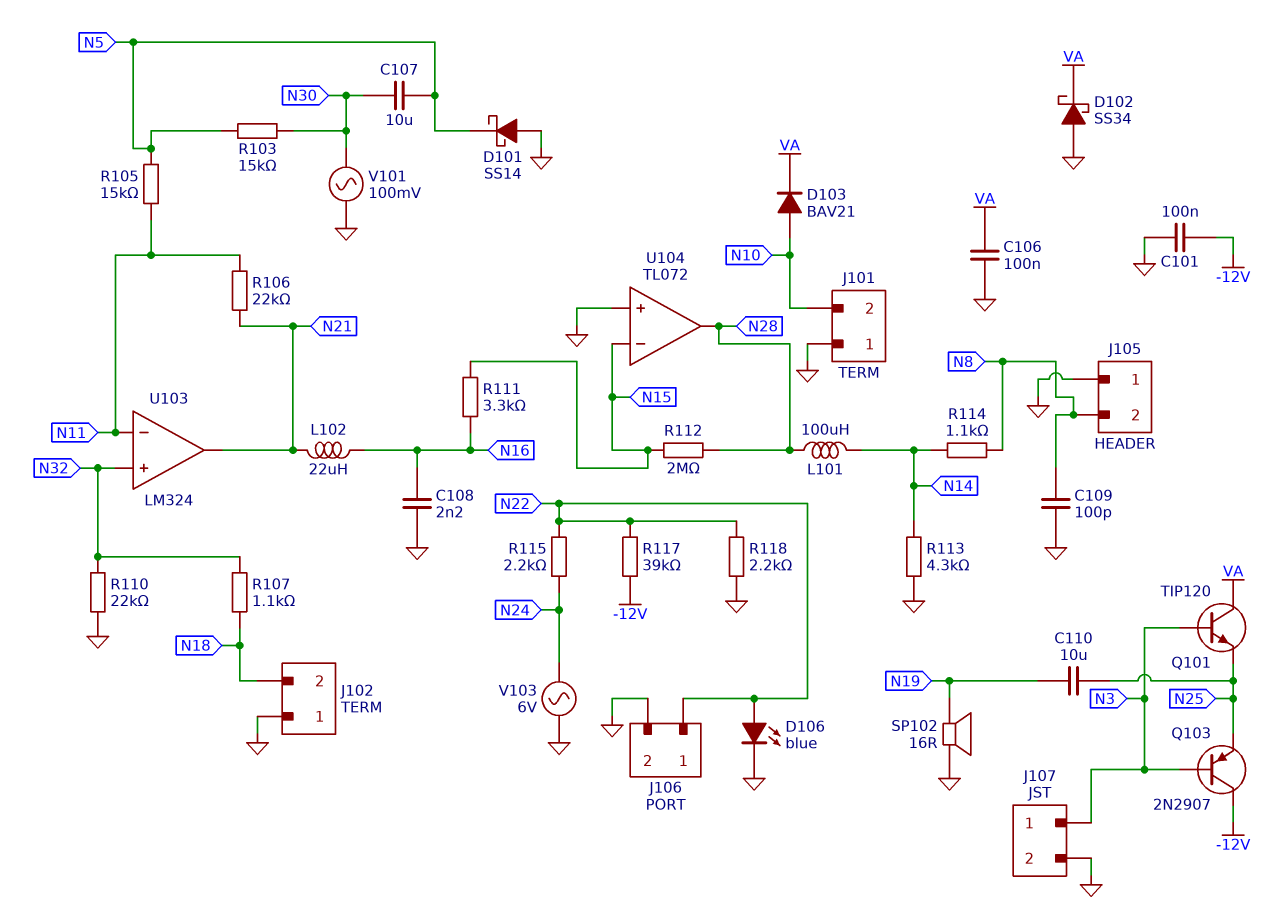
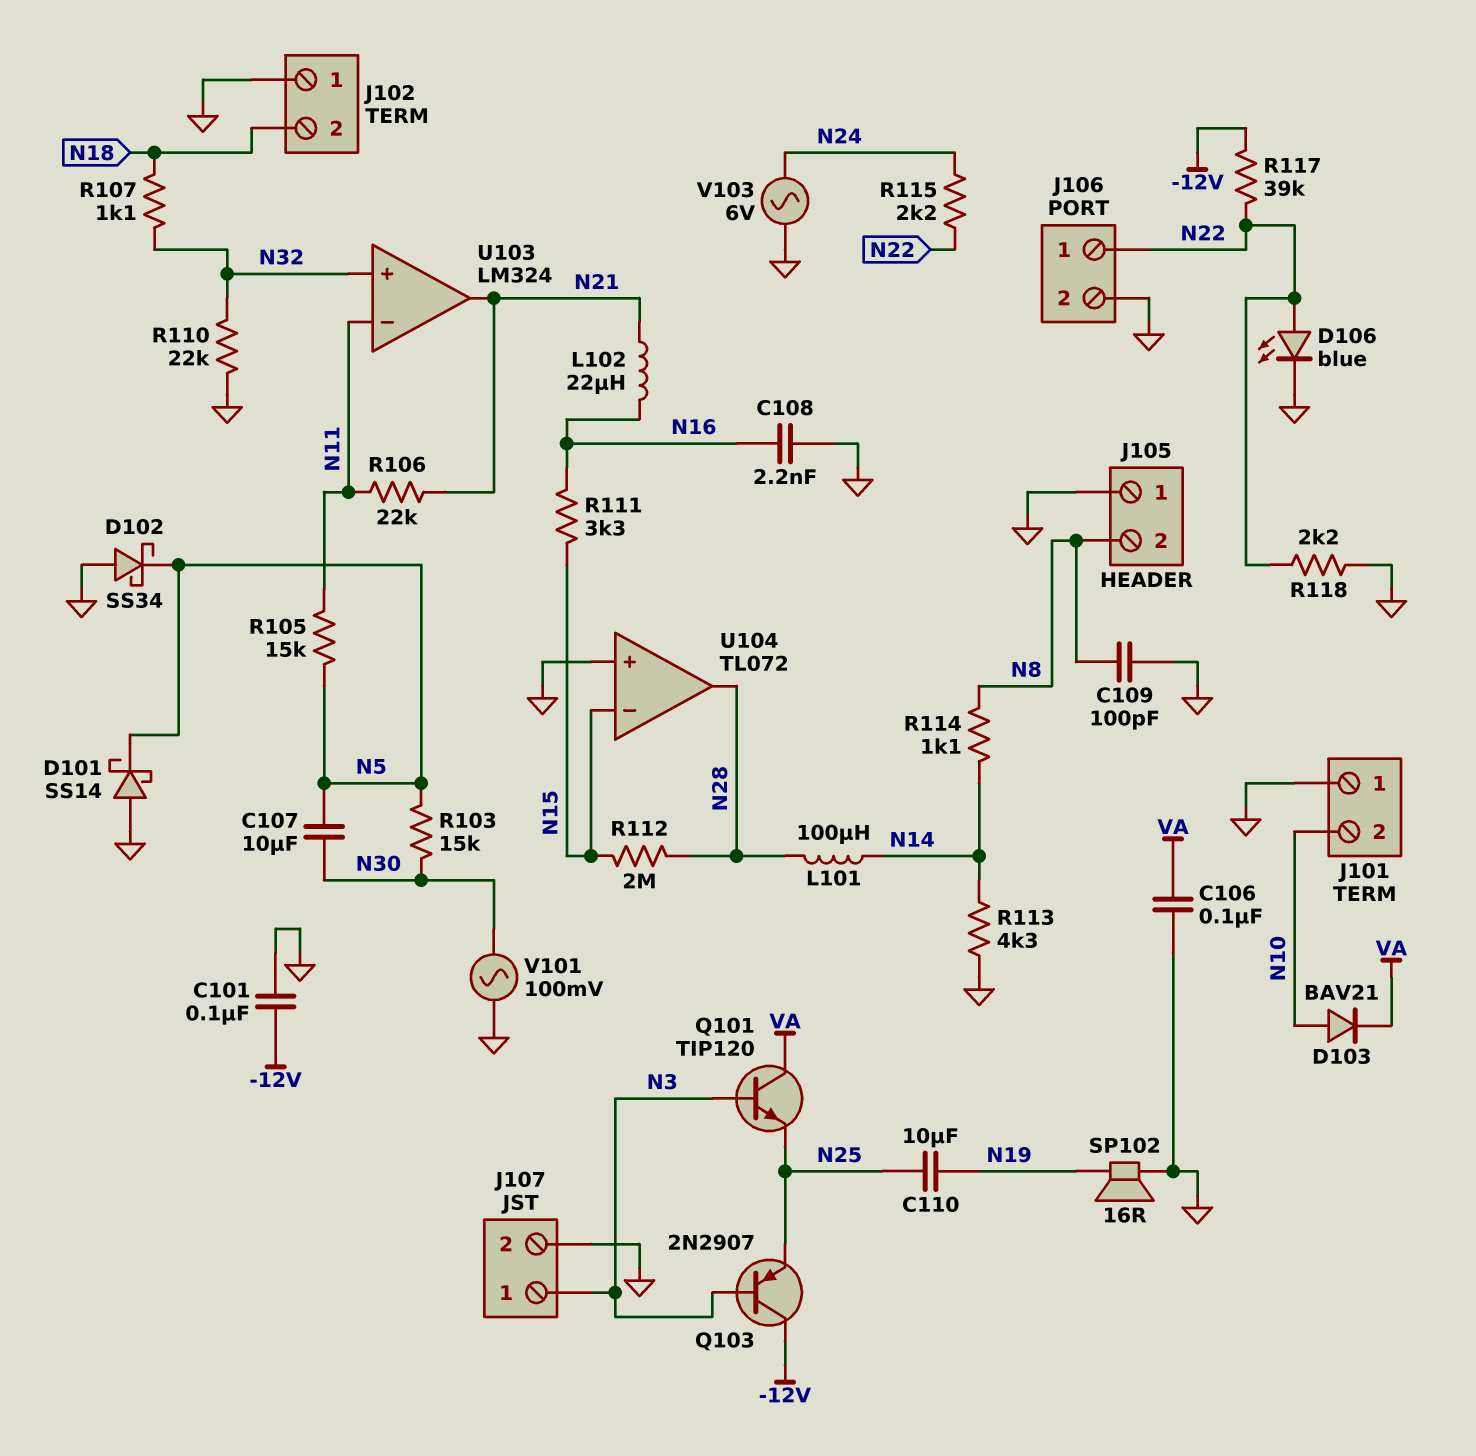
D102: schottky SS34 (A GND, K VA) -> schottky SS34 (A GND, K N5)

